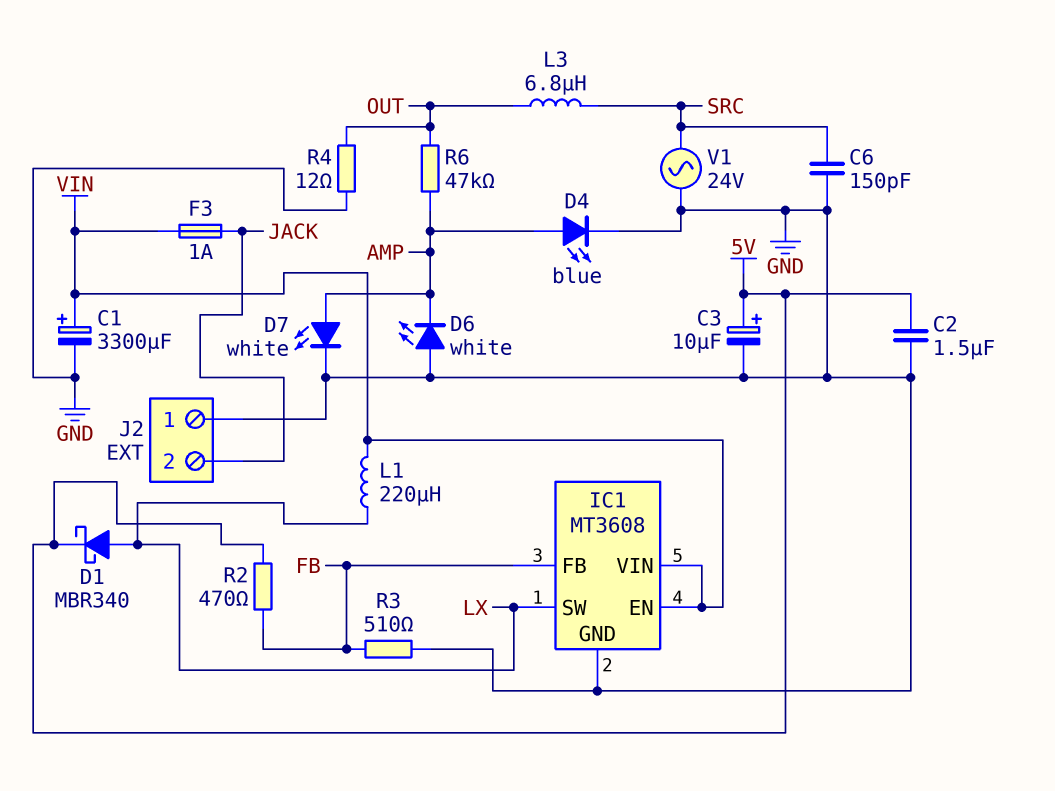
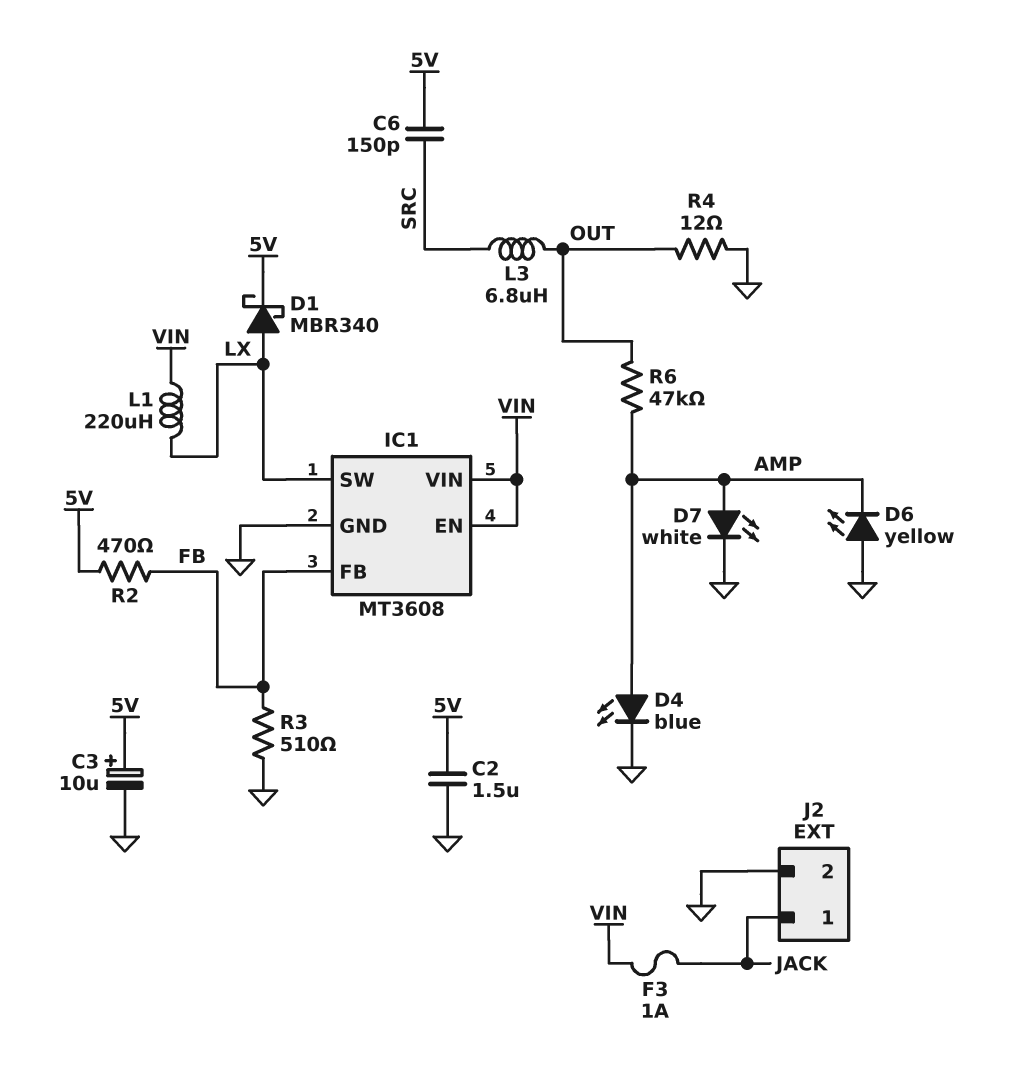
C1: 3300uF (plus VIN, minus GND) -> none
C6: 150pF (GND, SRC) -> 150pF (5V, SRC)
D6: LED white (A GND, K AMP) -> LED yellow (A GND, K AMP)
J2 pin 1: GND -> JACK
J2 pin 2: JACK -> GND
V1: AC 24V (GND, SRC) -> none

